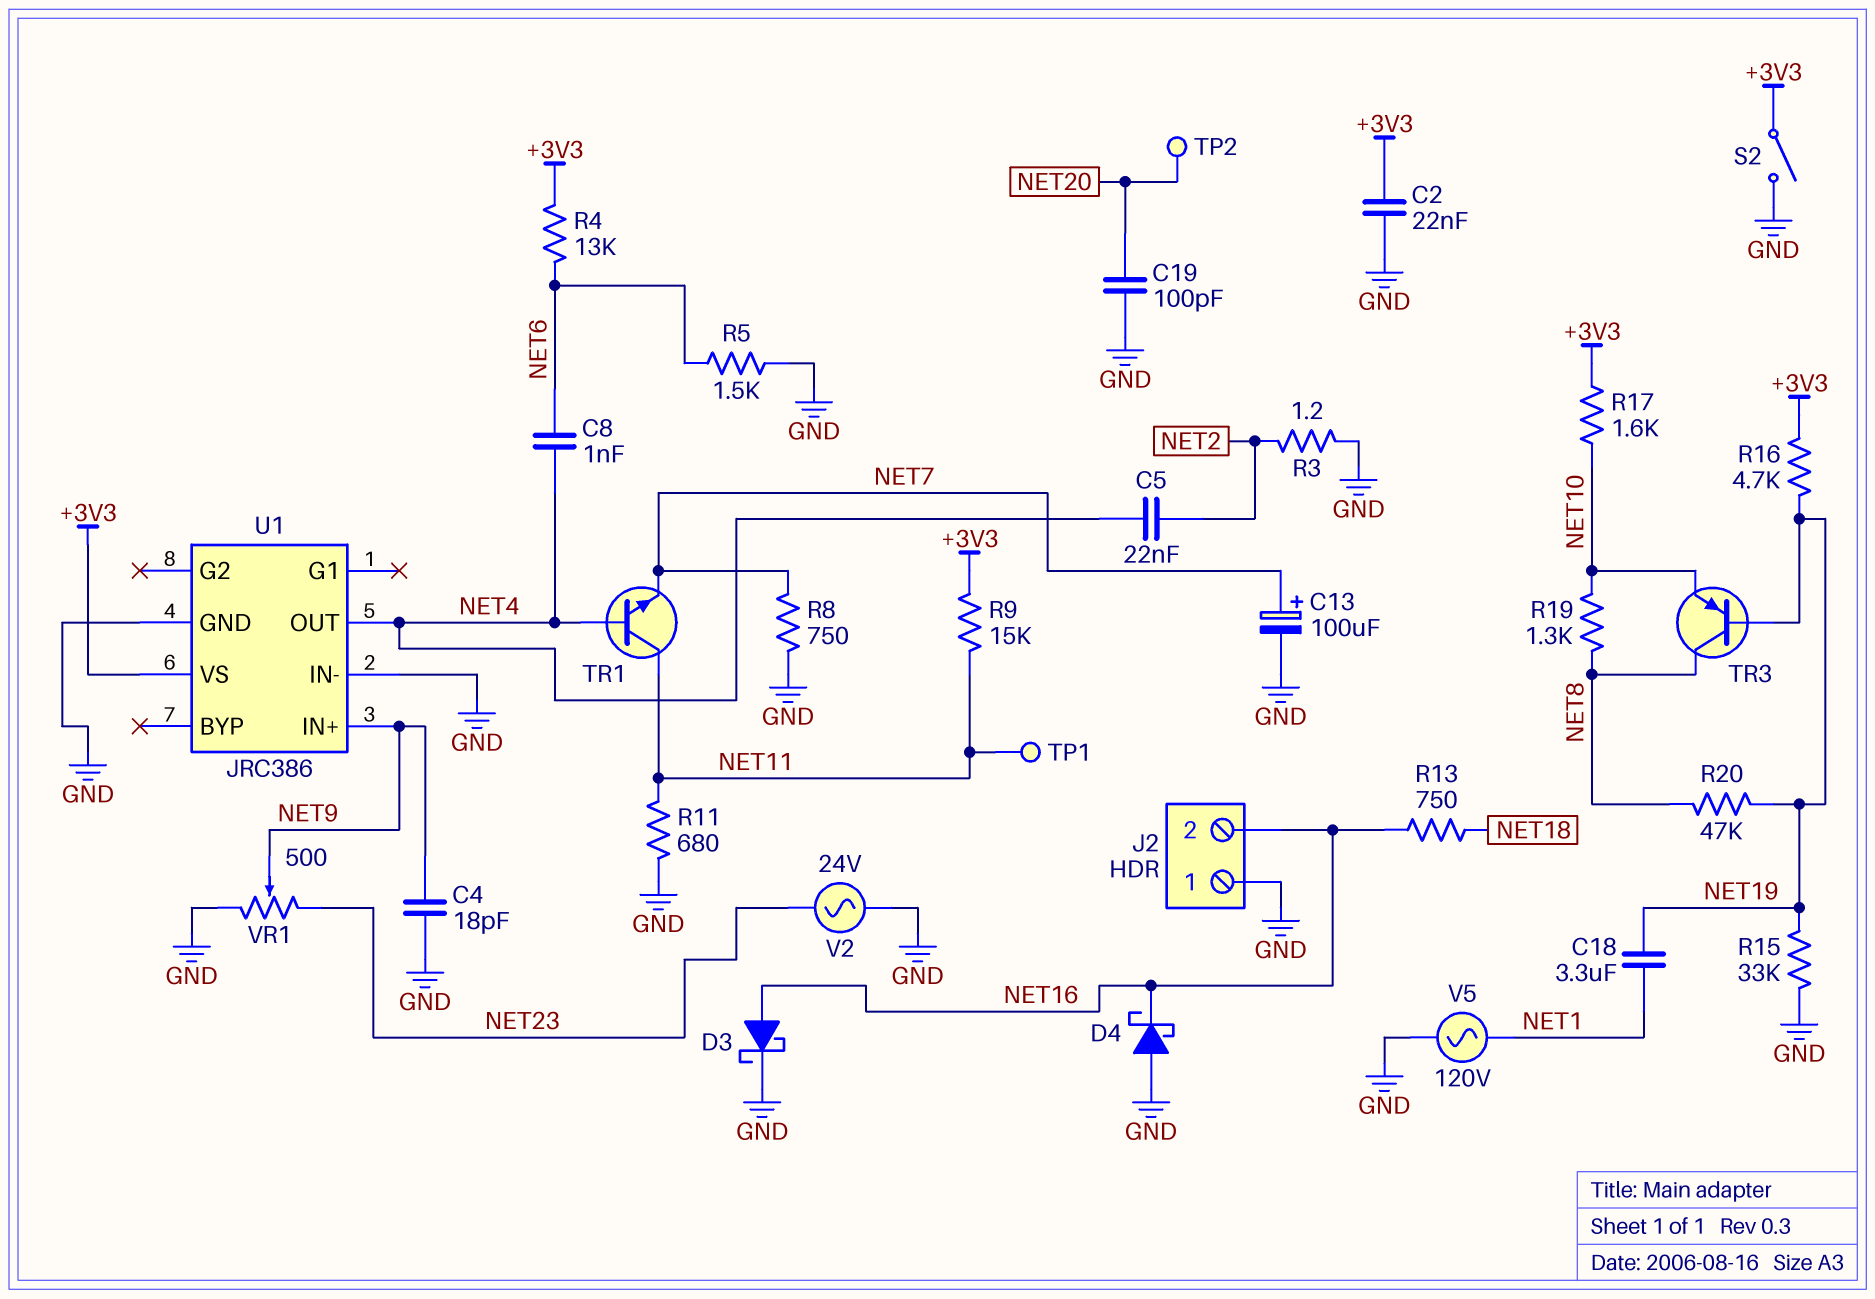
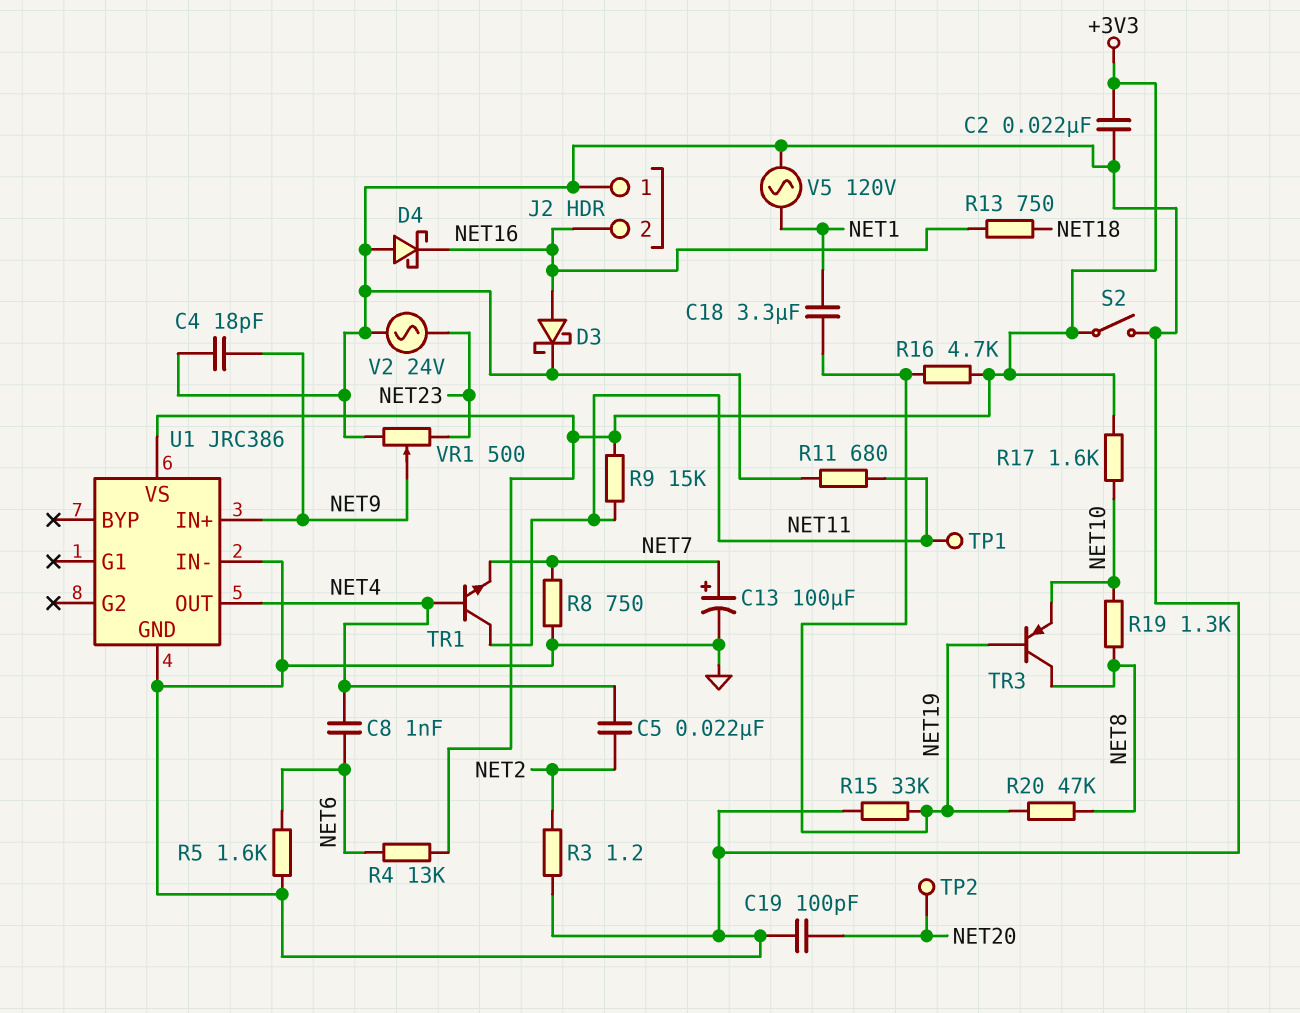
R5: 1.5k (GND, NET6) -> 1.6k (GND, NET6)

